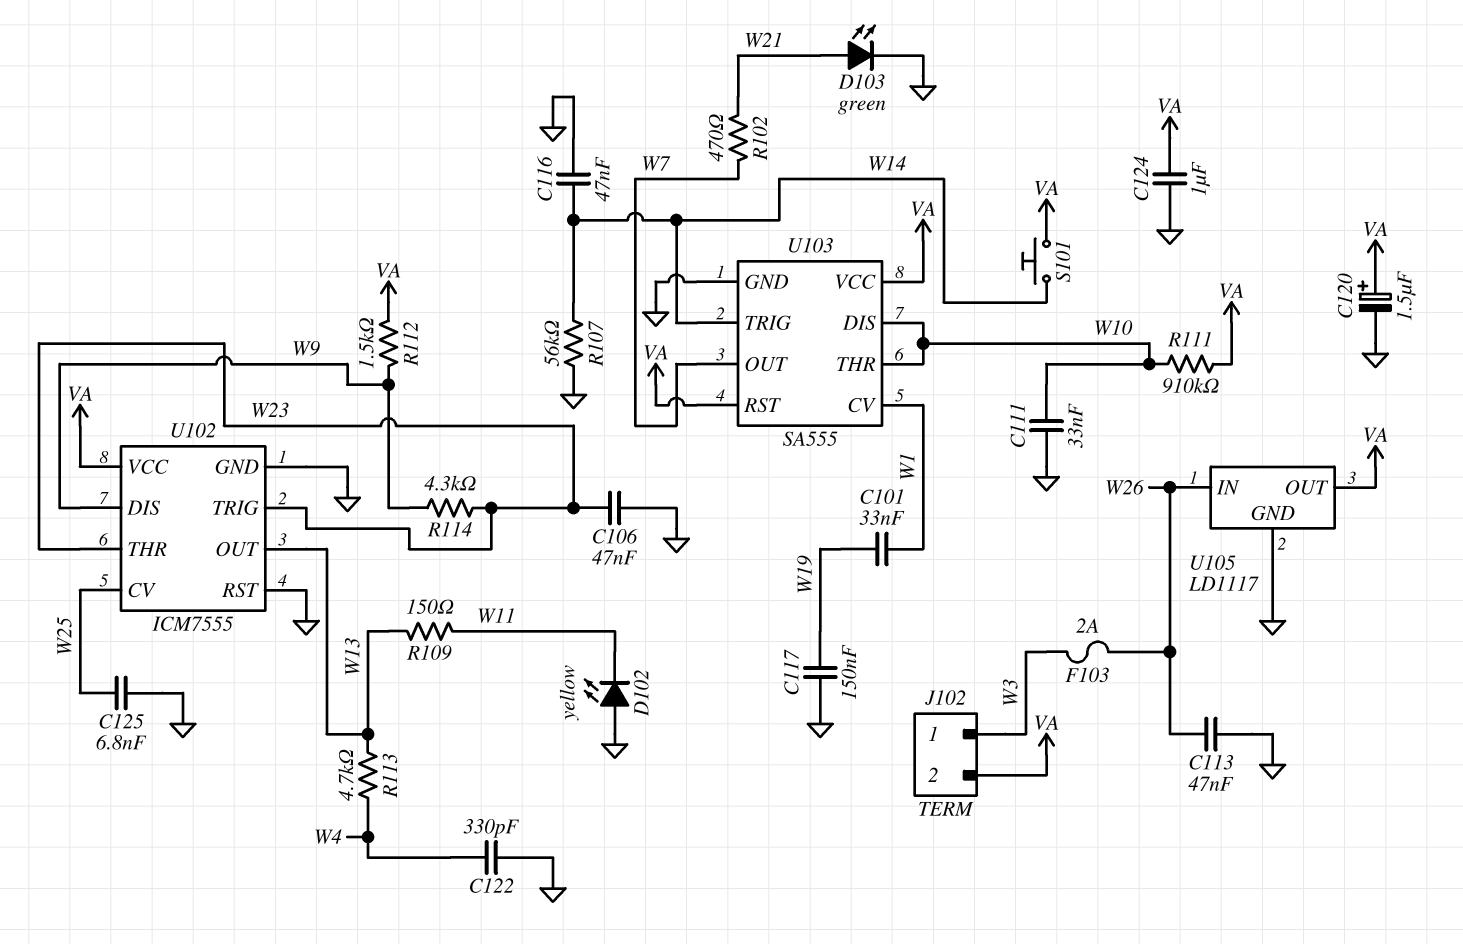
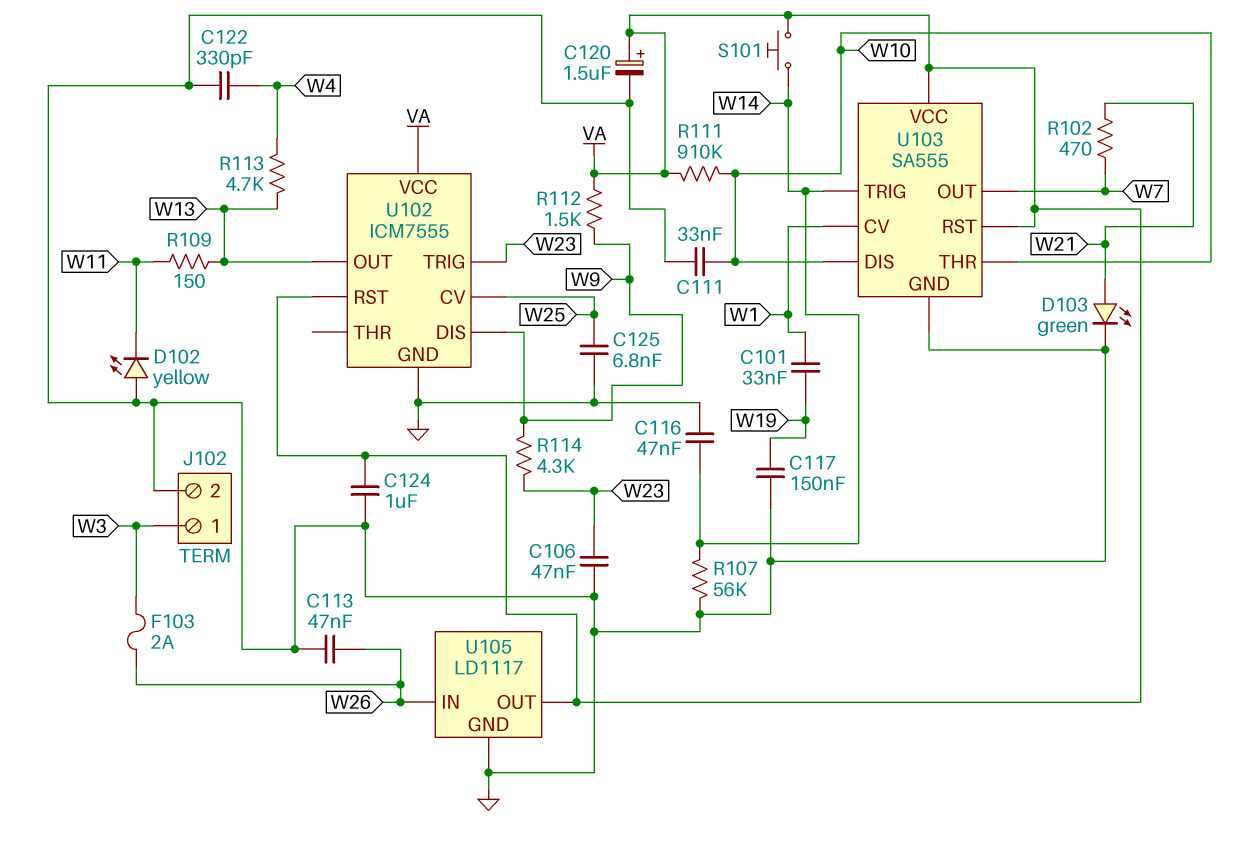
J102 pin 2: VA -> GND
U102 pin RST: GND -> VA
U102 pin THR: W23 -> none

